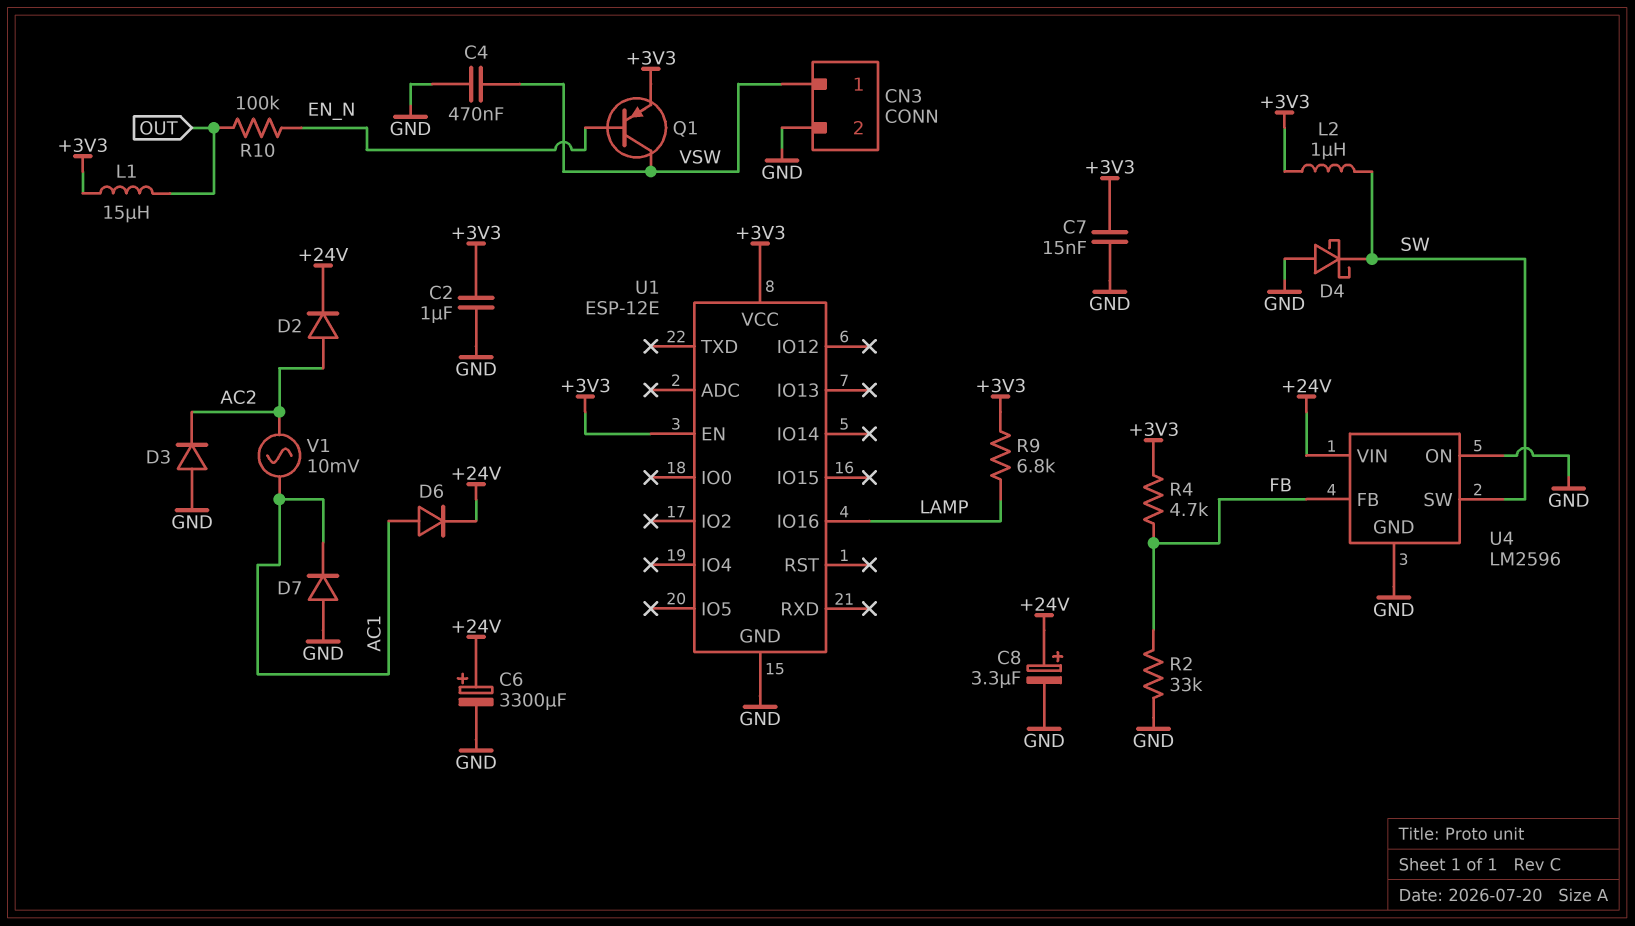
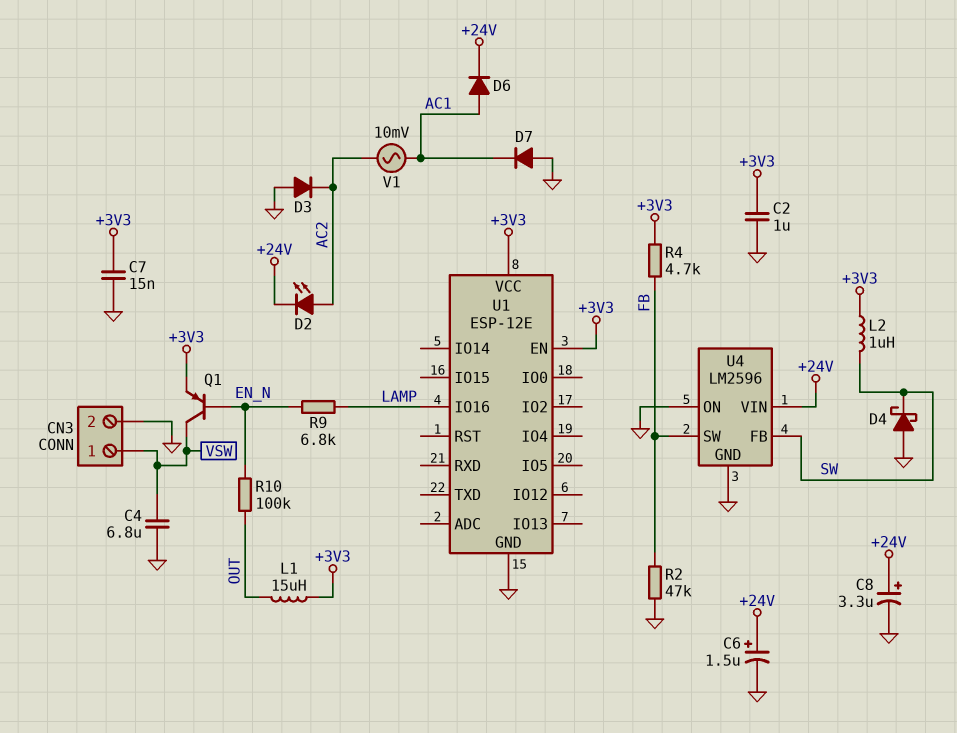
C4: 470nF (GND, VSW) -> 6.8uF (GND, VSW)
C6: 3300uF (plus +24V, minus GND) -> 1.5uF (plus +24V, minus GND)
D2: diode (A AC2, K +24V) -> LED (A AC2, K +24V)
R2: 33k (FB, GND) -> 47k (FB, GND)
R9: 6.8k (+3V3, LAMP) -> 6.8k (EN_N, LAMP)
U4 pin FB: FB -> SW
U4 pin SW: SW -> FB

